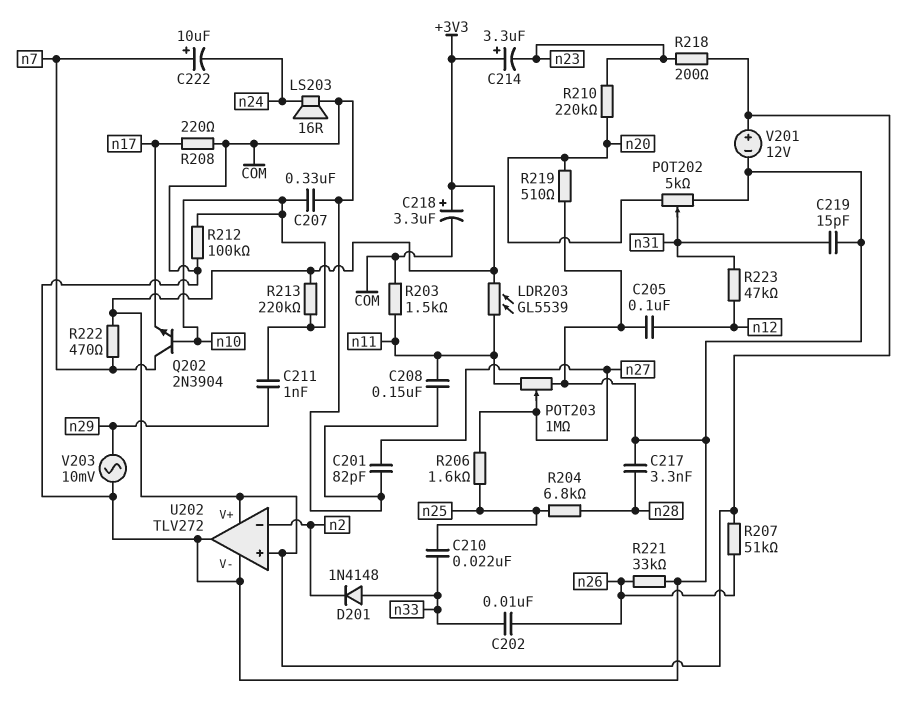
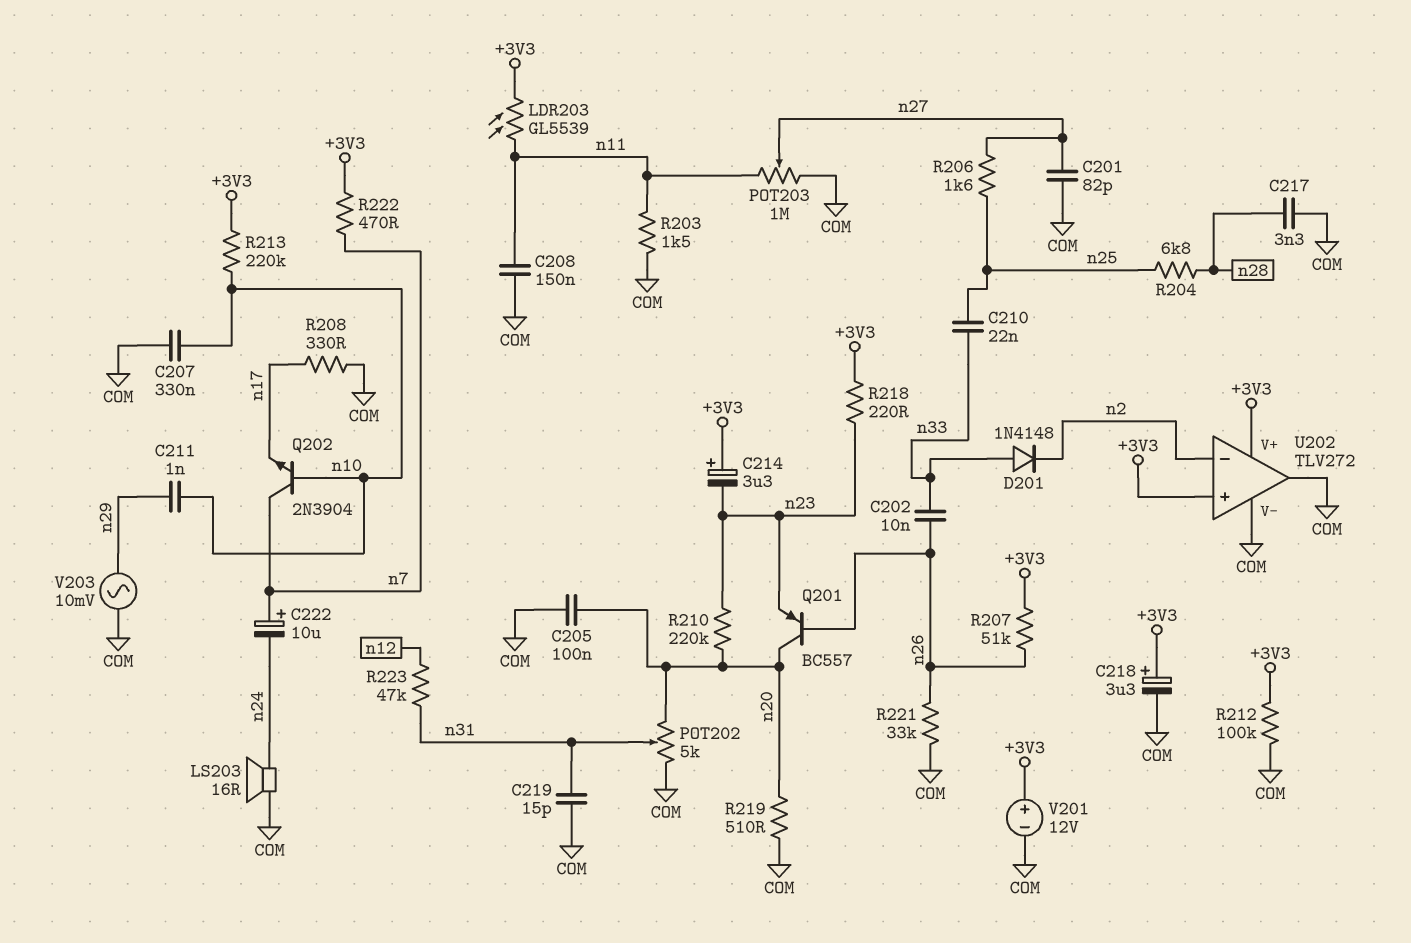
C205: 100nF (COM, n12) -> 100nF (COM, n20)
Q201: none -> PNP BC557 (B n26, C n20, E n23)
R208: 220 (COM, n17) -> 330 (COM, n17)
R212: 100k (COM, n10) -> 100k (+3V3, COM)
R218: 200 (+3V3, n23) -> 220 (+3V3, n23)

